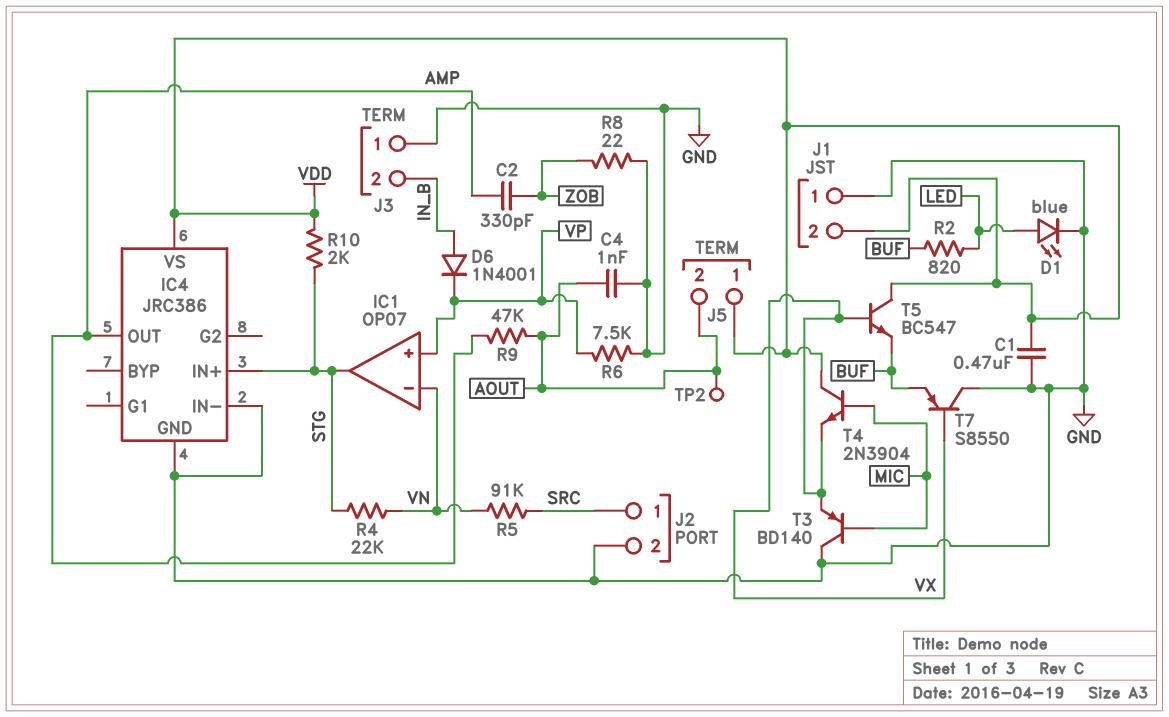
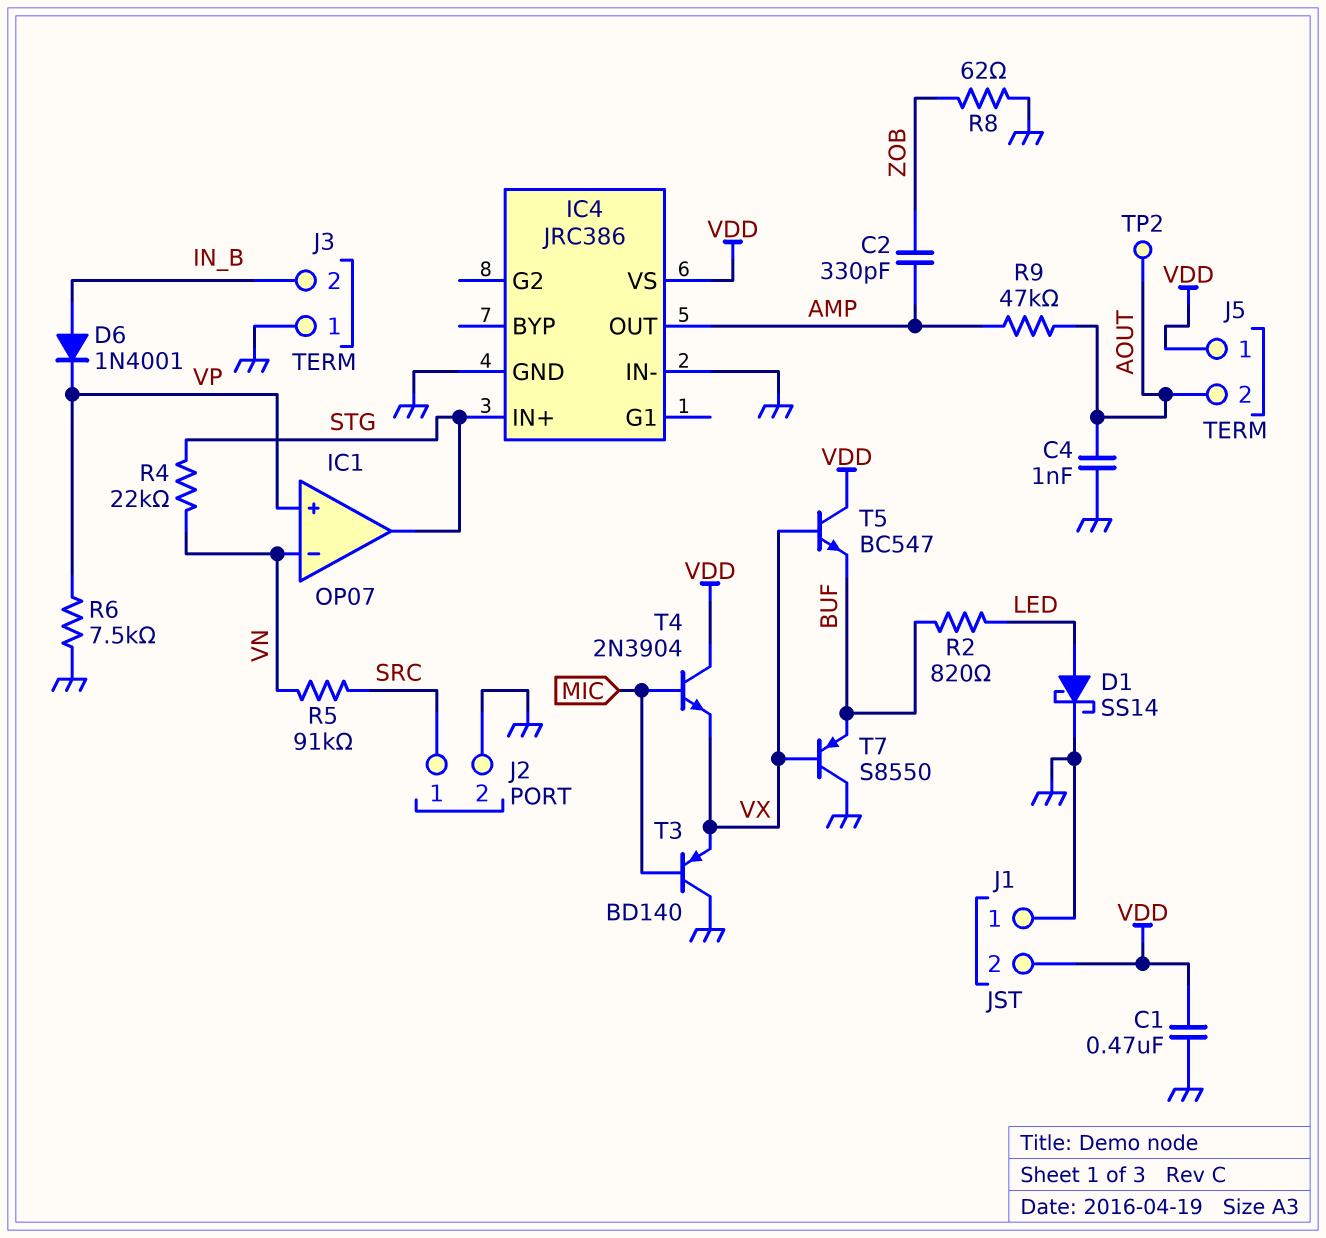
D1: LED blue (A LED, K GND) -> schottky SS14 (A LED, K GND)
R8: 22 (GND, ZOB) -> 62 (GND, ZOB)
R10: 2k (STG, VDD) -> none

